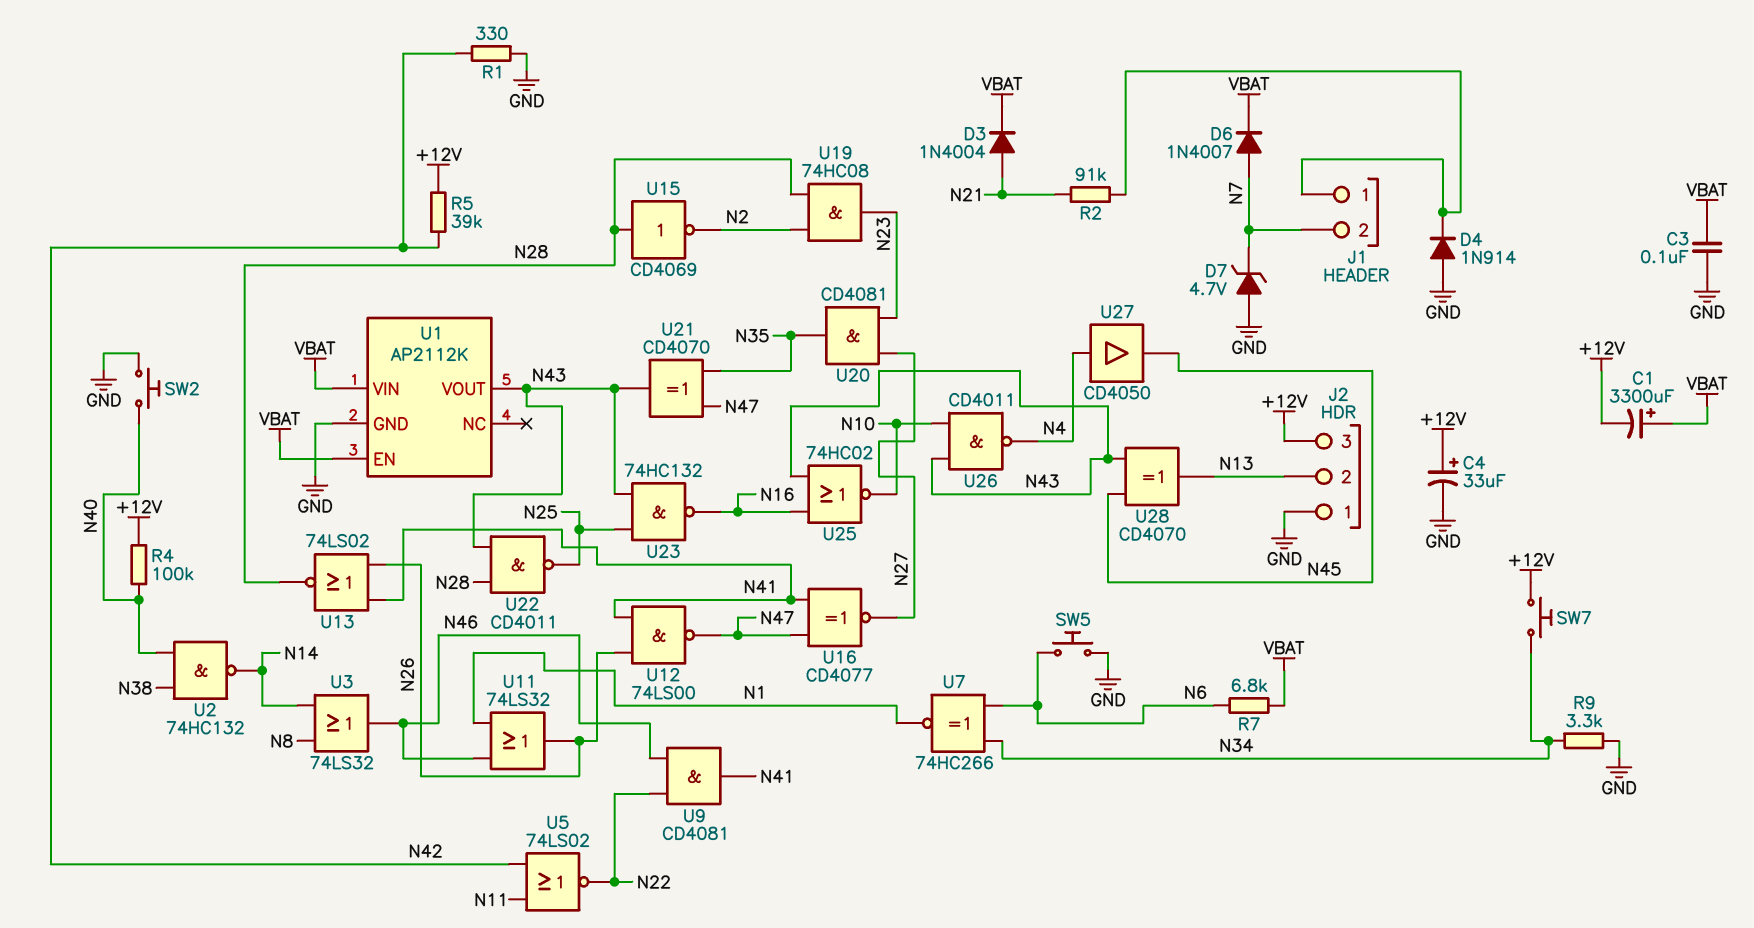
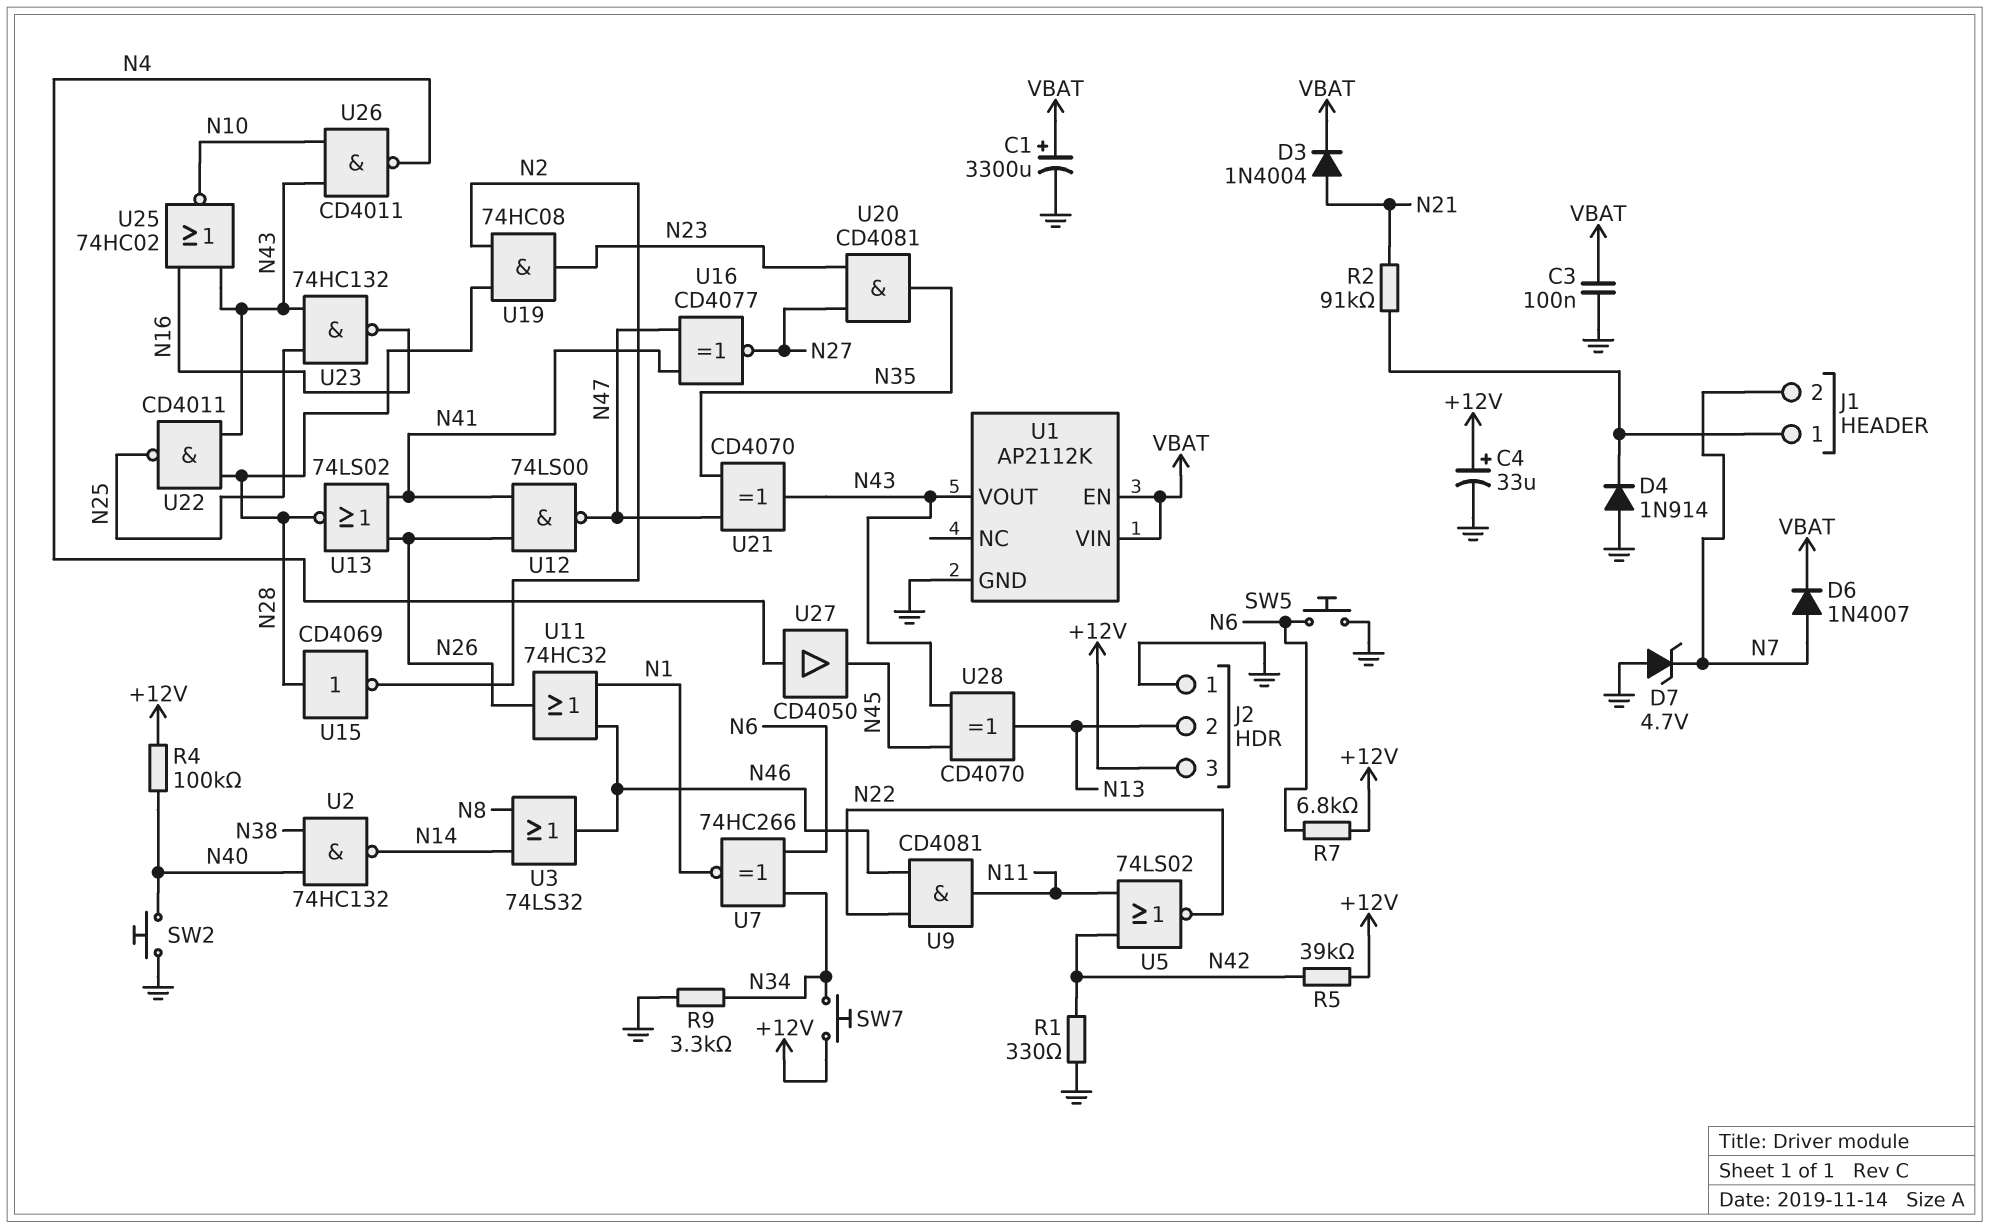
C1: 3300uF (plus VBAT, minus +12V) -> 3300uF (plus VBAT, minus GND)
R7: 6.8k (N6, VBAT) -> 6.8k (+12V, N6)
U9: AND CD4081 (in N22, in N46, out N41) -> AND CD4081 (in N22, in N46, out N11)
U11: OR 74LS32 (in N1, in N46, out N26) -> OR 74HC32 (in N1, in N46, out N26)

